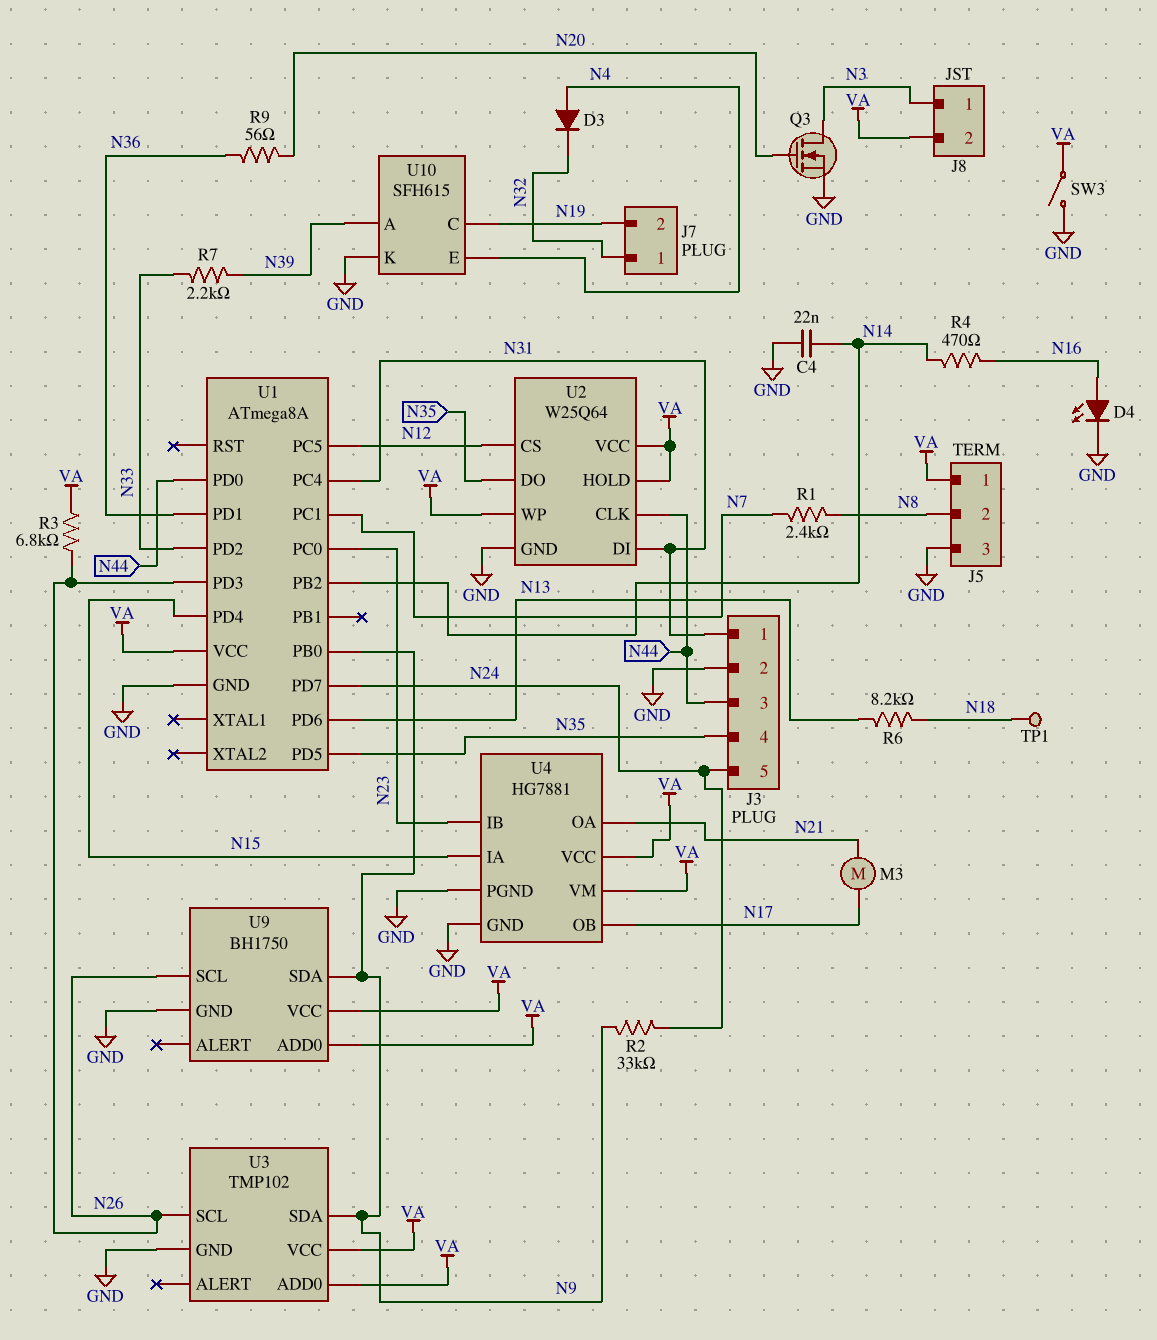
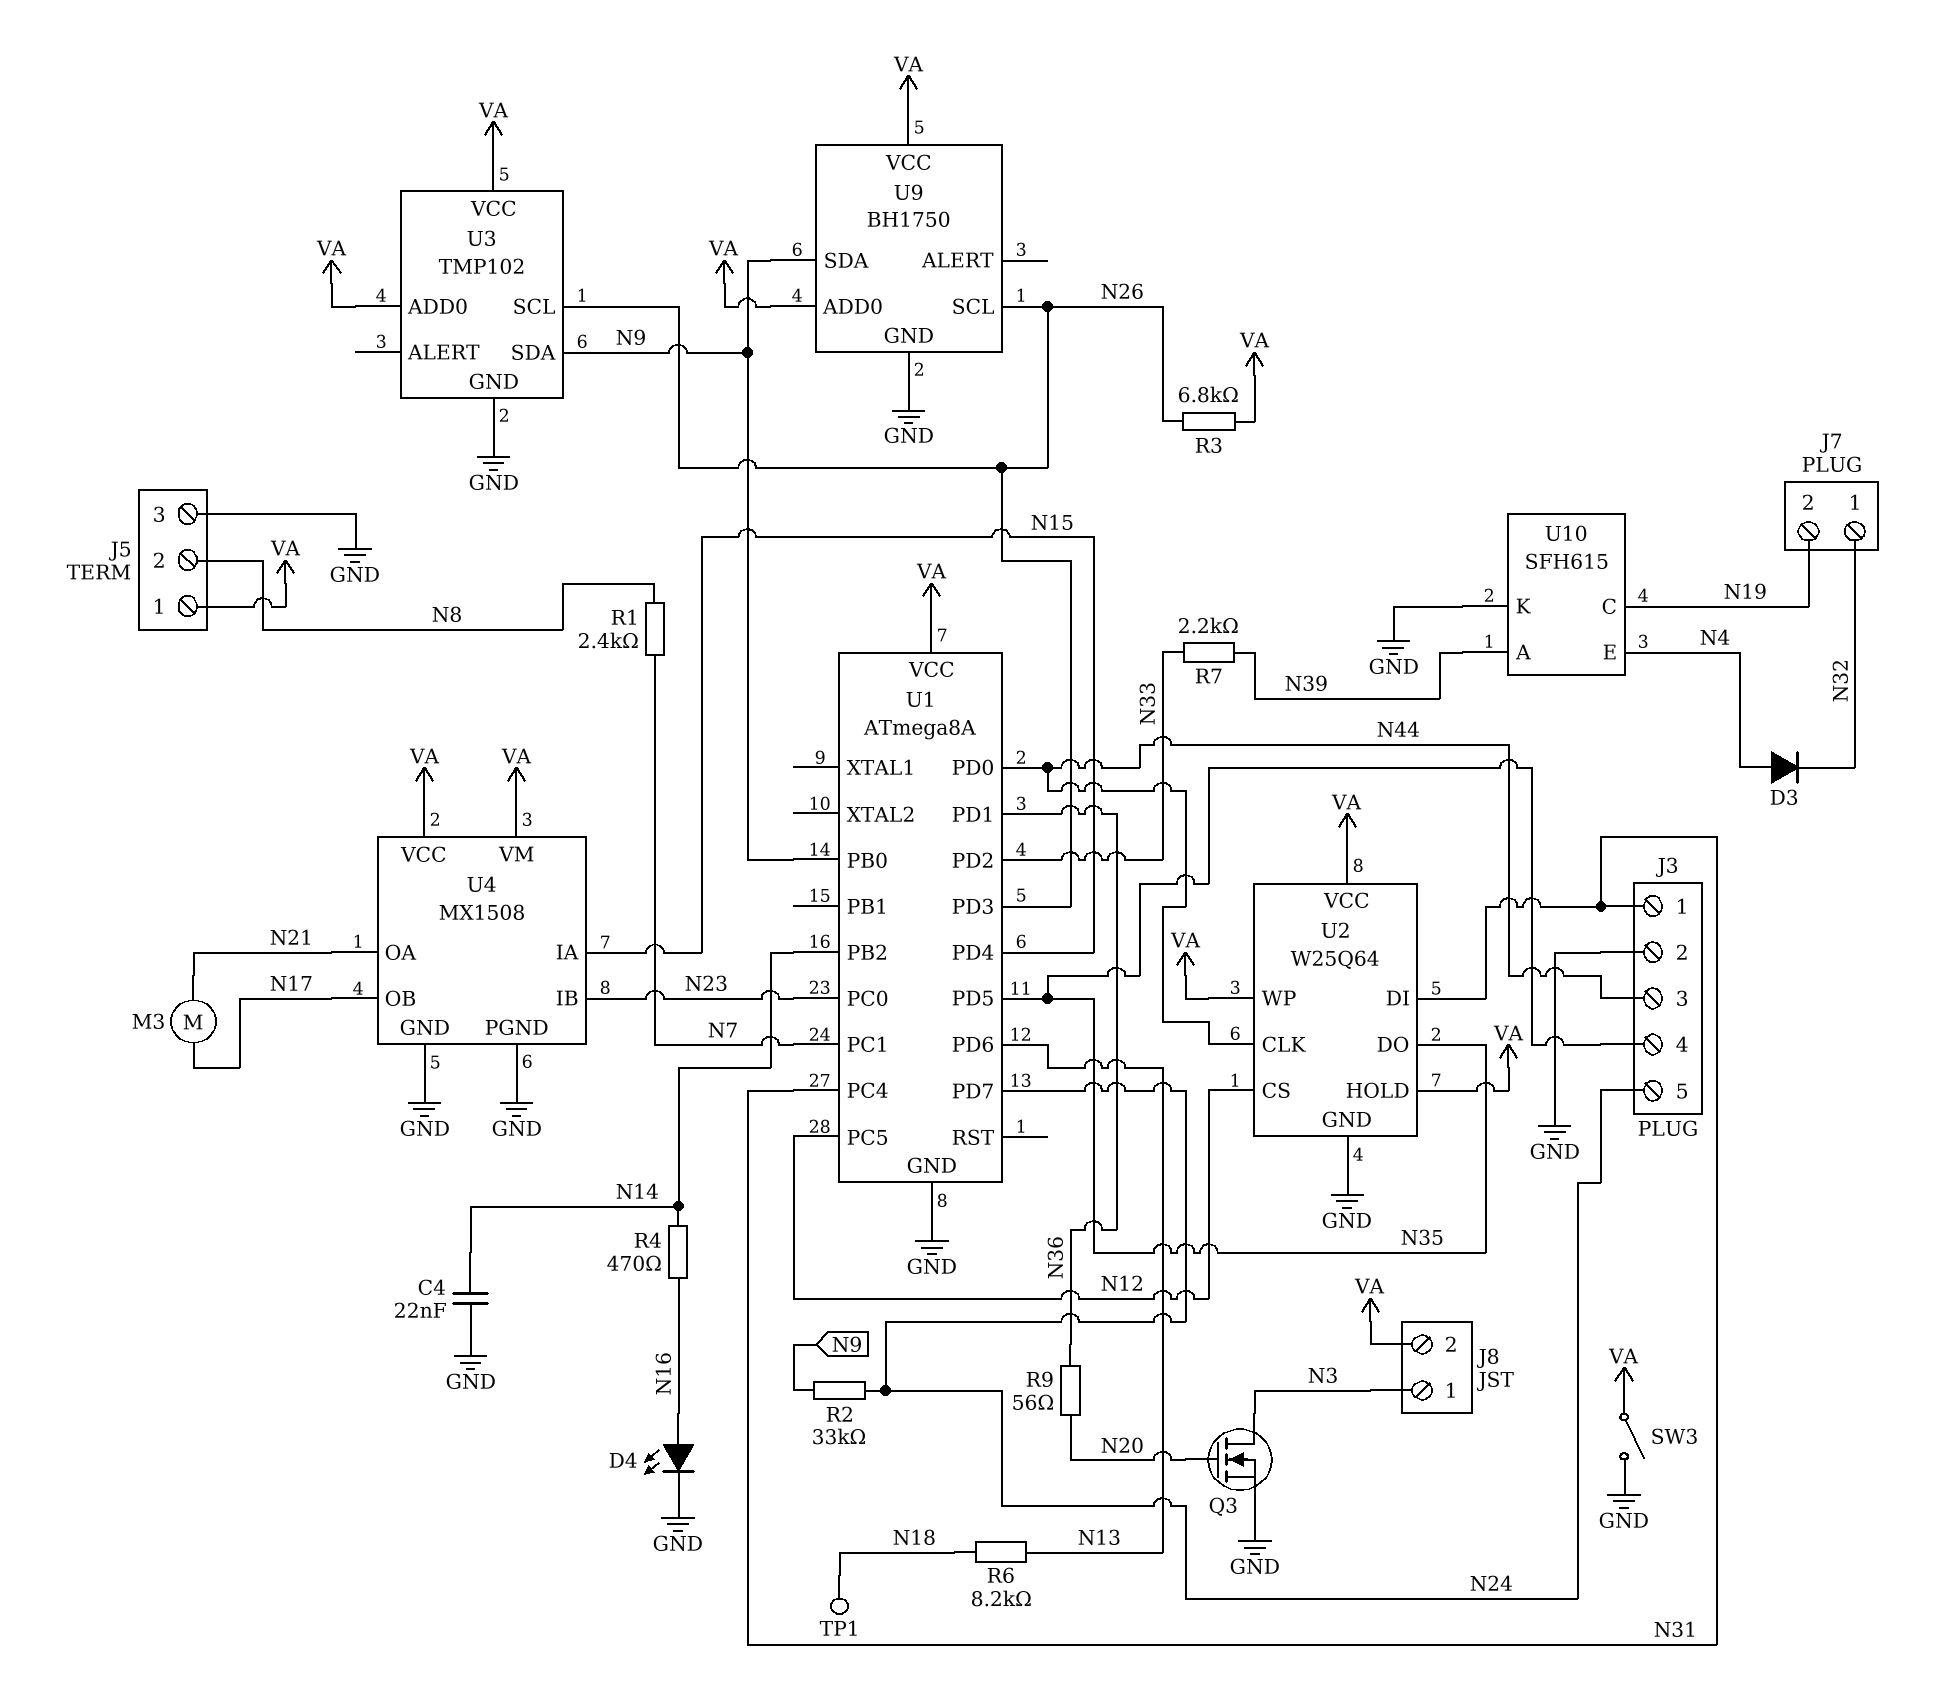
U4: HG7881 -> MX1508

